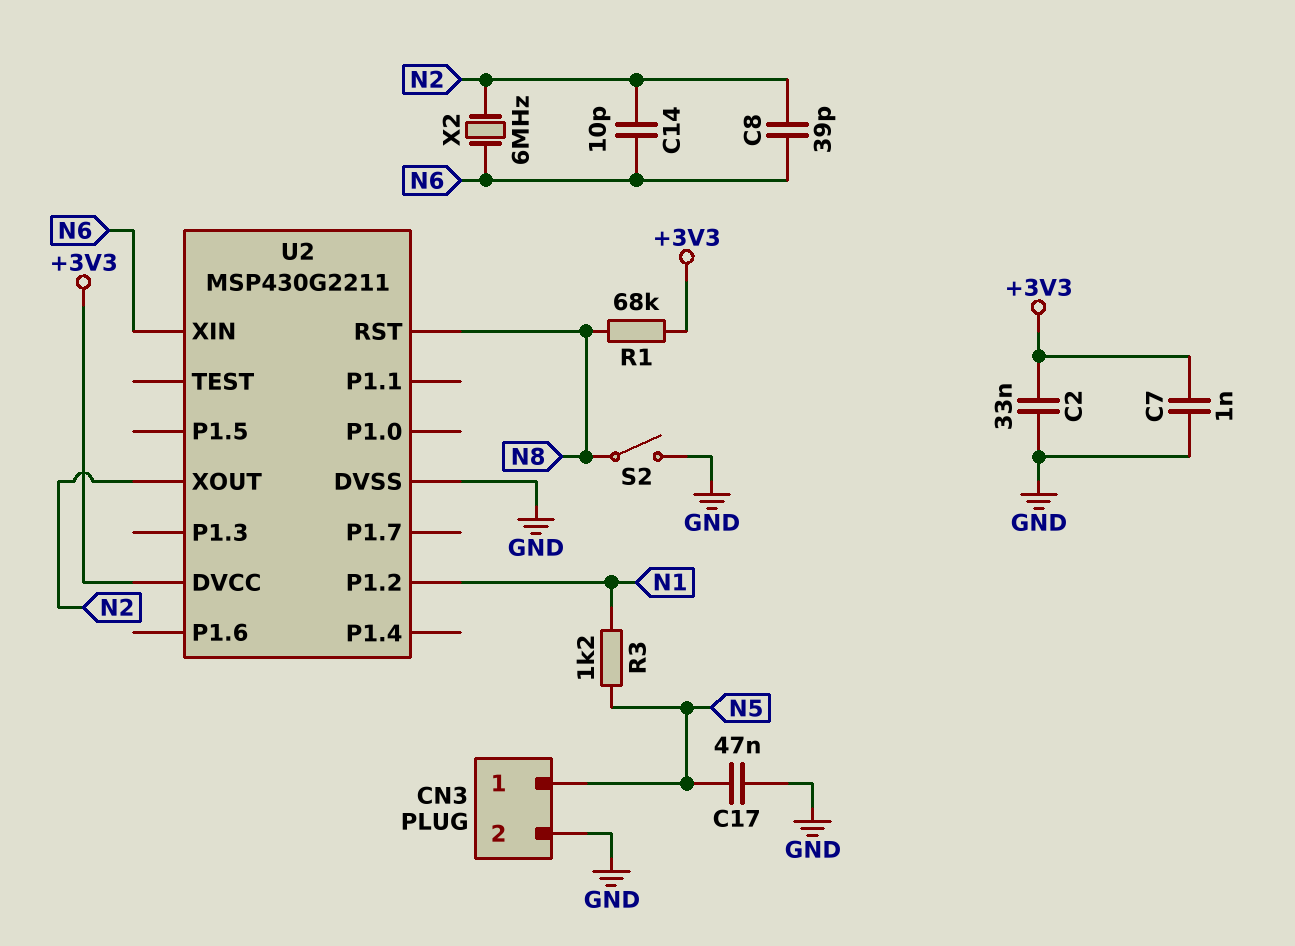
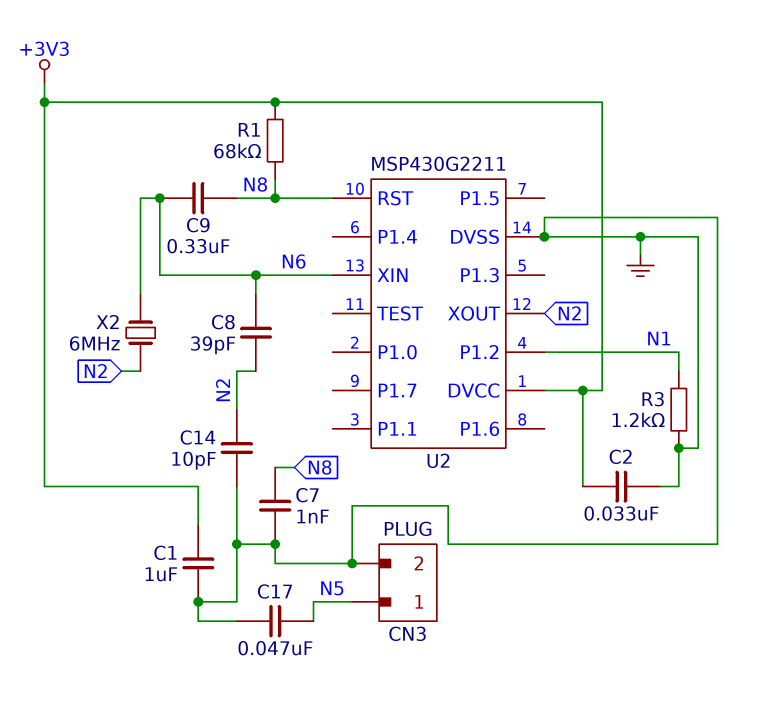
C1: none -> 1uF (+3V3, GND)
C7: 1nF (+3V3, GND) -> 1nF (GND, N8)
C9: none -> 330nF (N6, N8)
C14: 10pF (N2, N6) -> 10pF (GND, N2)
R3: 1.2k (N1, N5) -> 1.2k (GND, N1)
S2: switch (GND, N8) -> none

